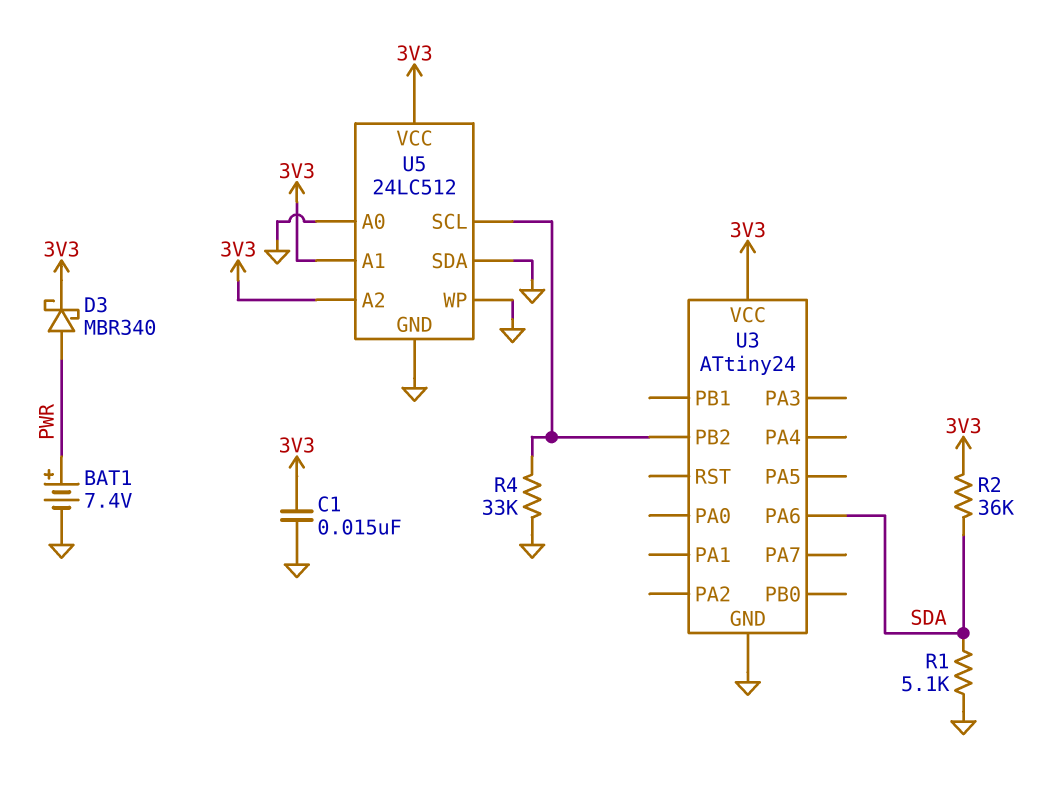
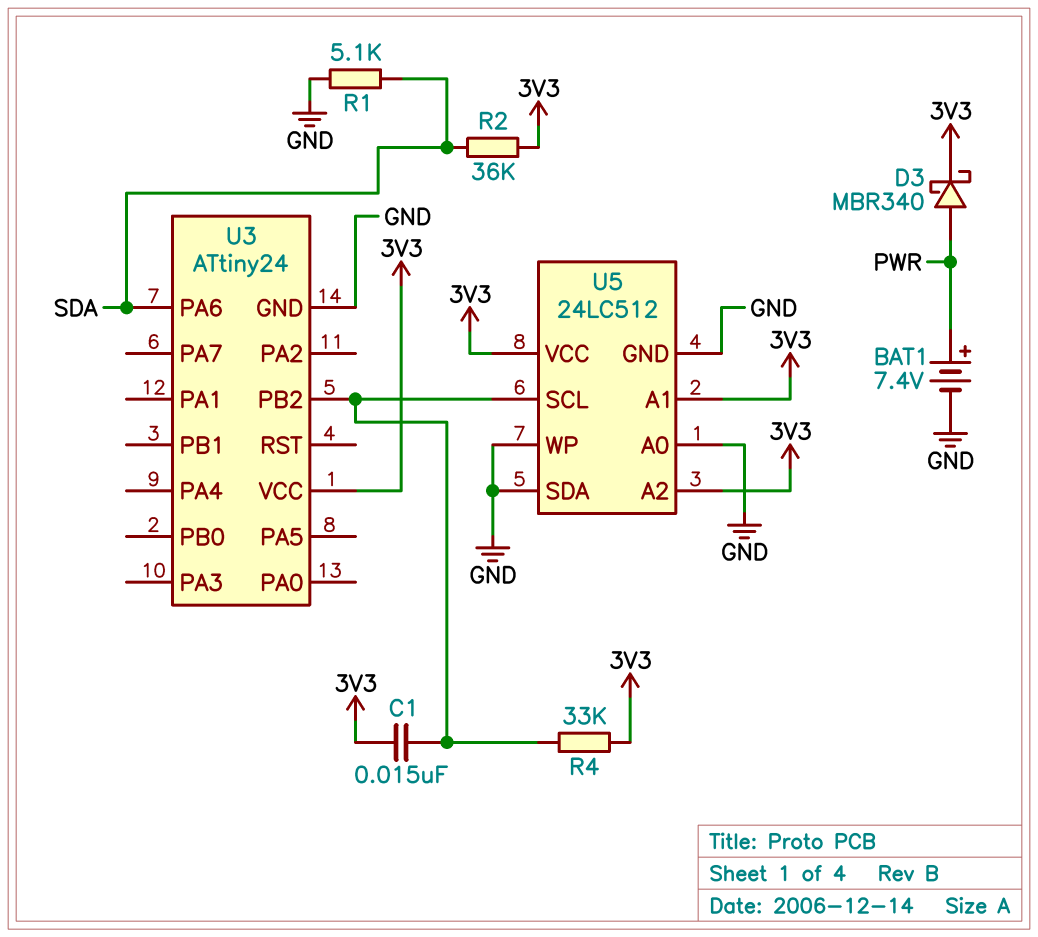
C1: 15nF (3V3, GND) -> 15nF (3V3, U3/PB2)
R4: 33k (GND, U3/PB2) -> 33k (3V3, U3/PB2)

